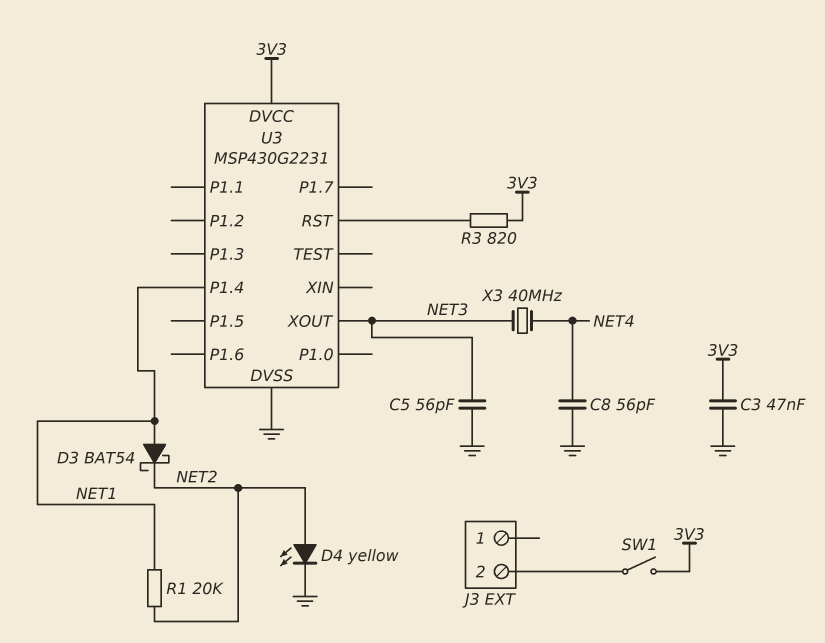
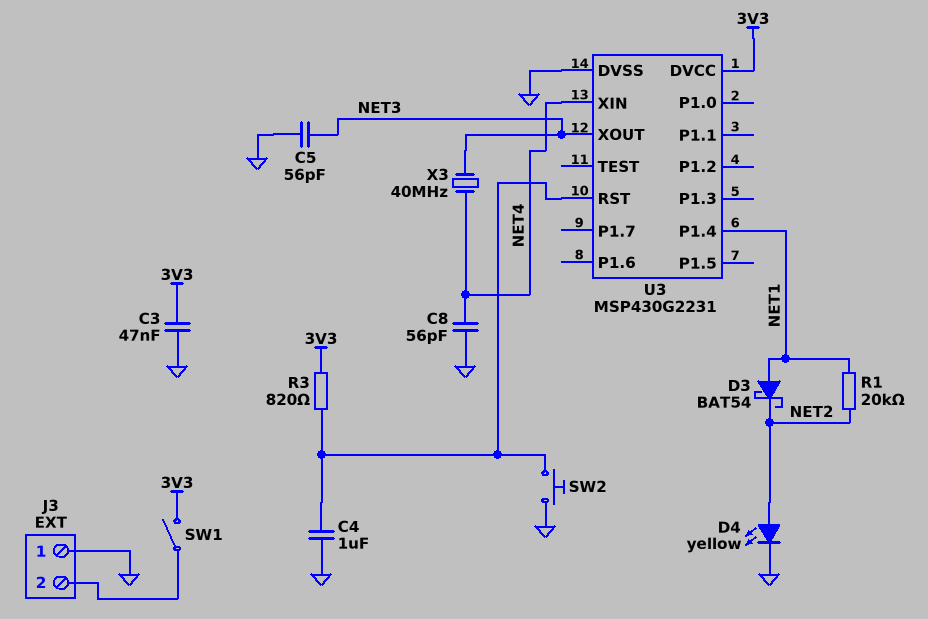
C4: none -> 1uF (GND, U3/RST)
J3 pin 1: none -> GND
SW2: none -> button (GND, U3/RST)
U3 pin XIN: none -> NET4

